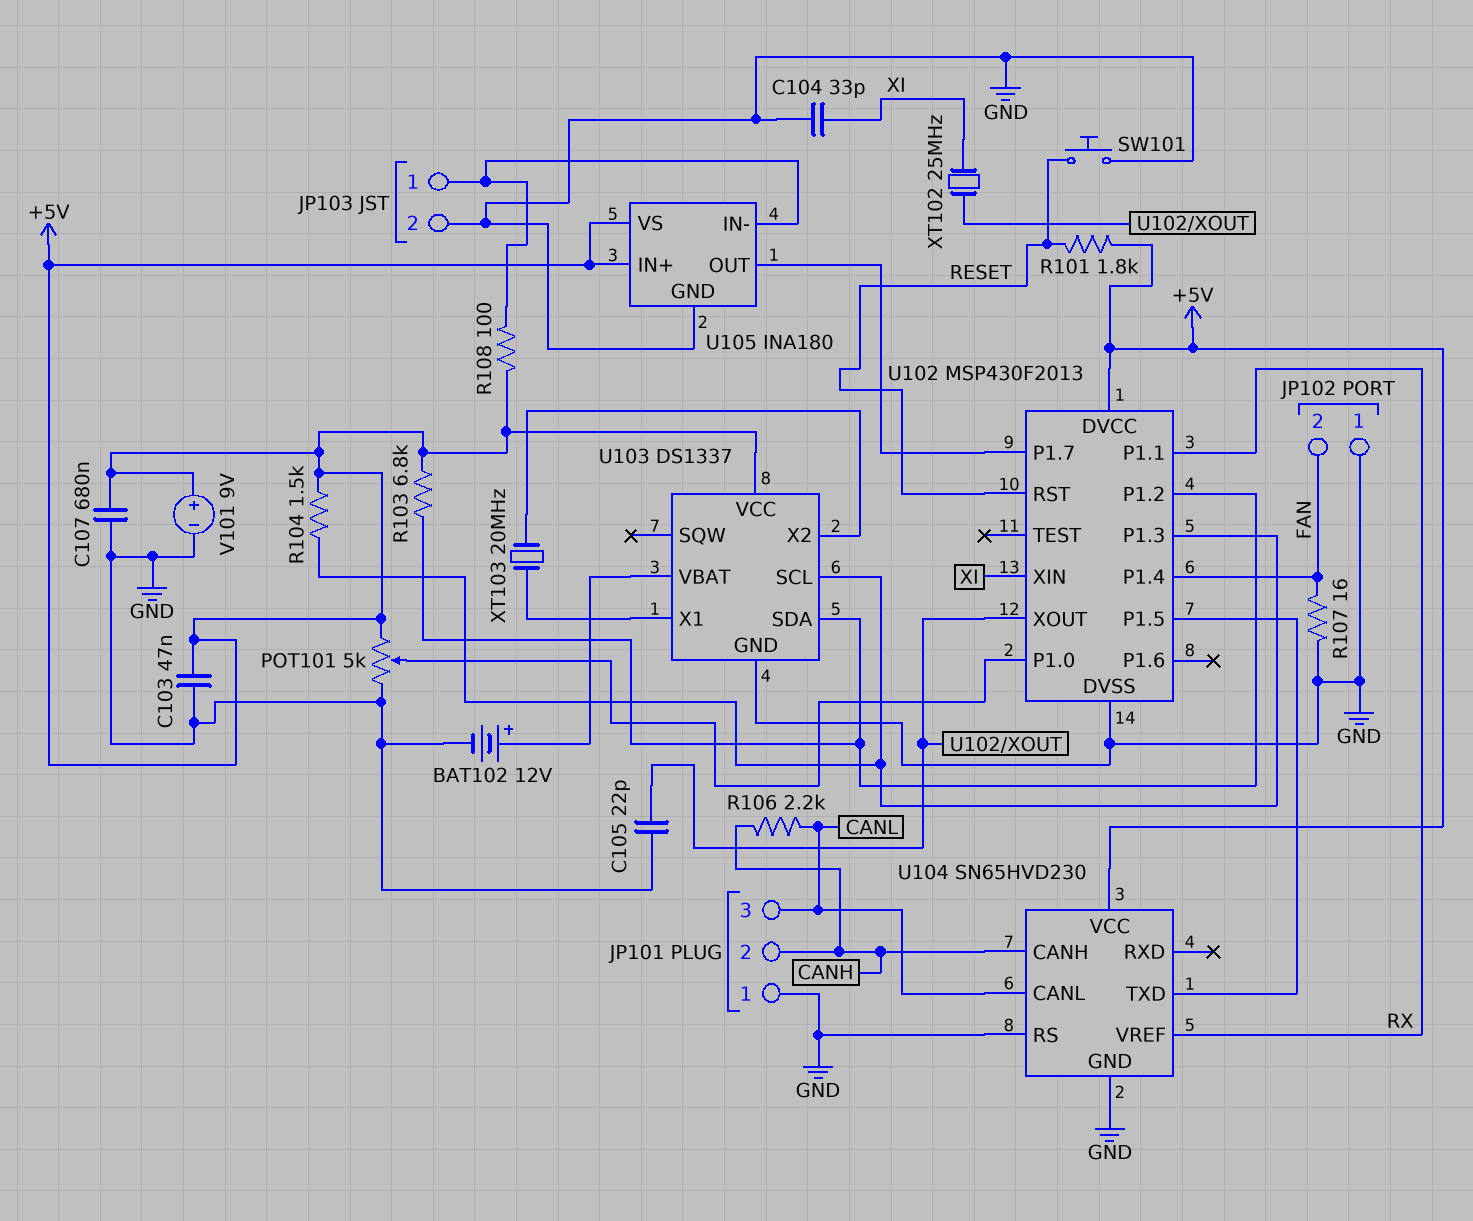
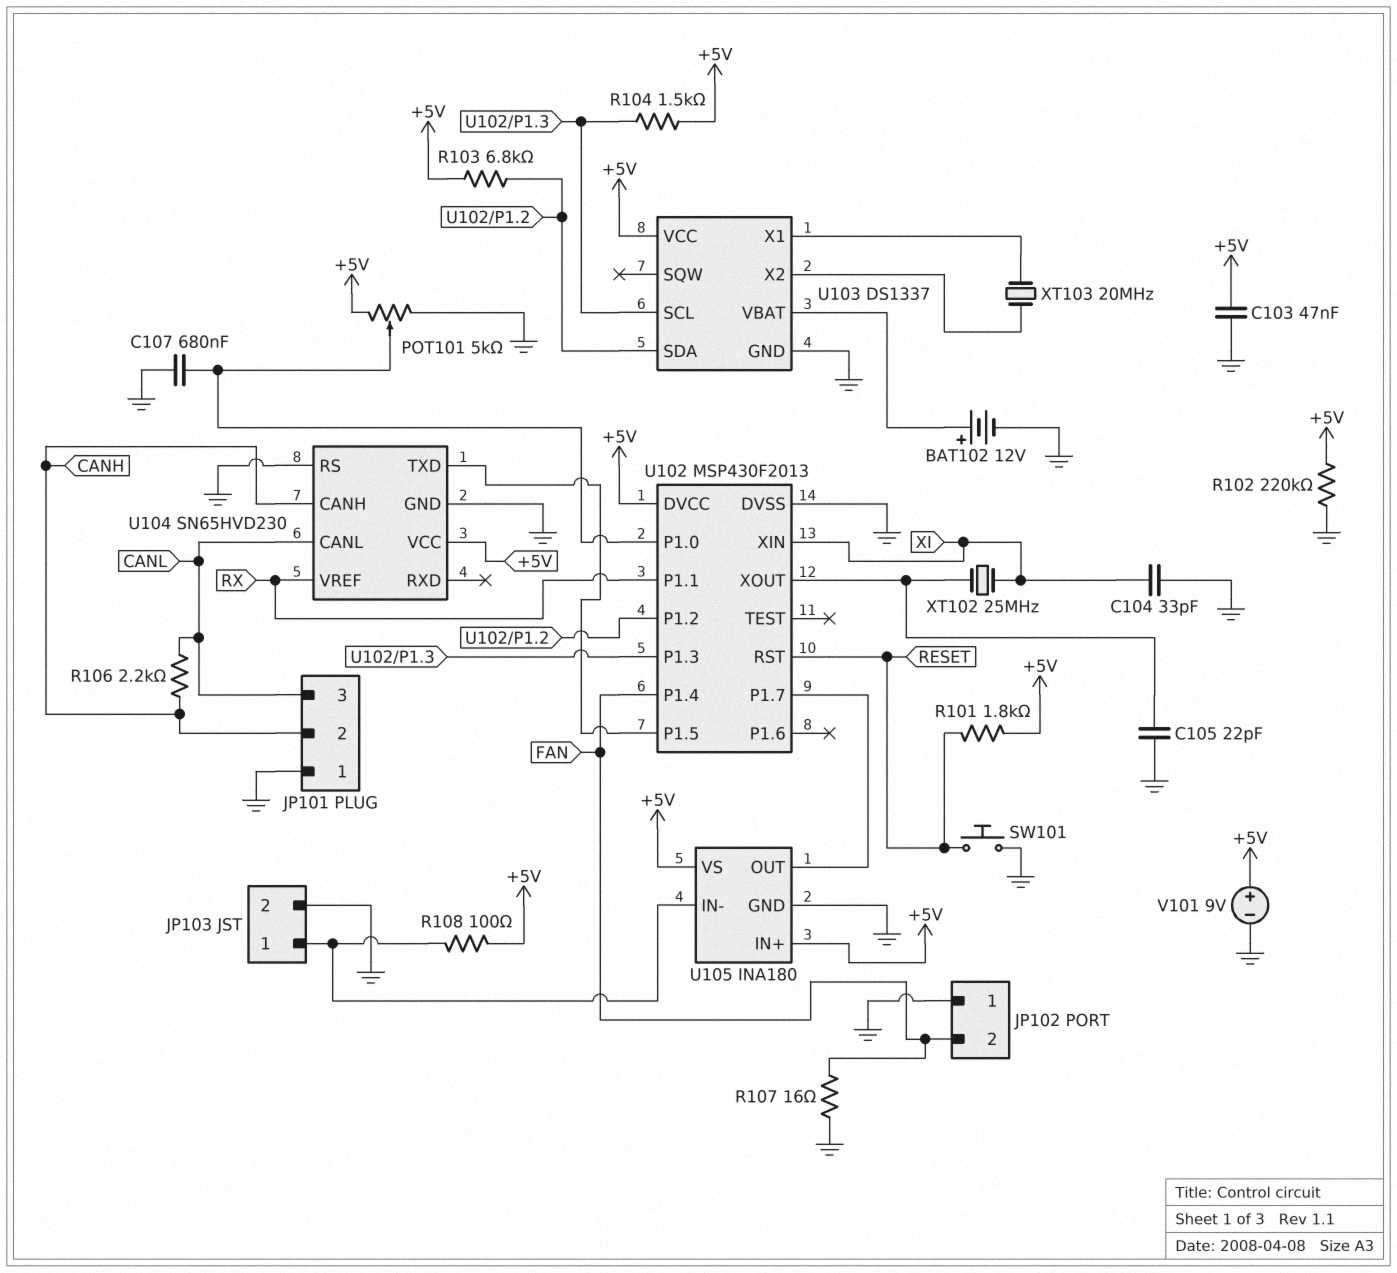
C107: 680nF (+5V, GND) -> 680nF (GND, U102/P1.0)
R102: none -> 220k (+5V, GND)

